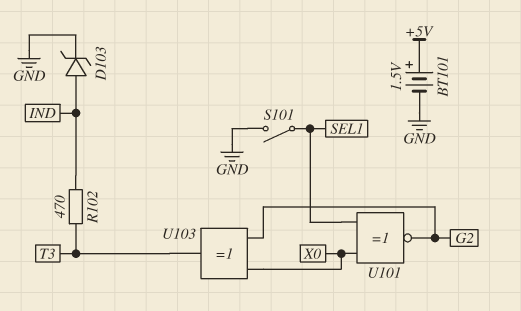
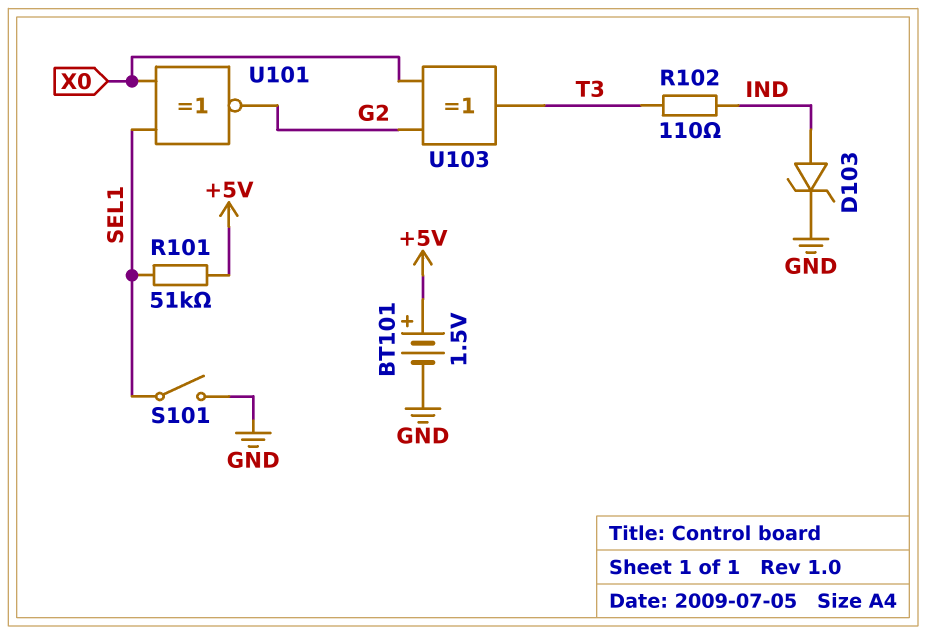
R101: none -> 51k (+5V, SEL1)
R102: 470 (IND, T3) -> 110 (IND, T3)

